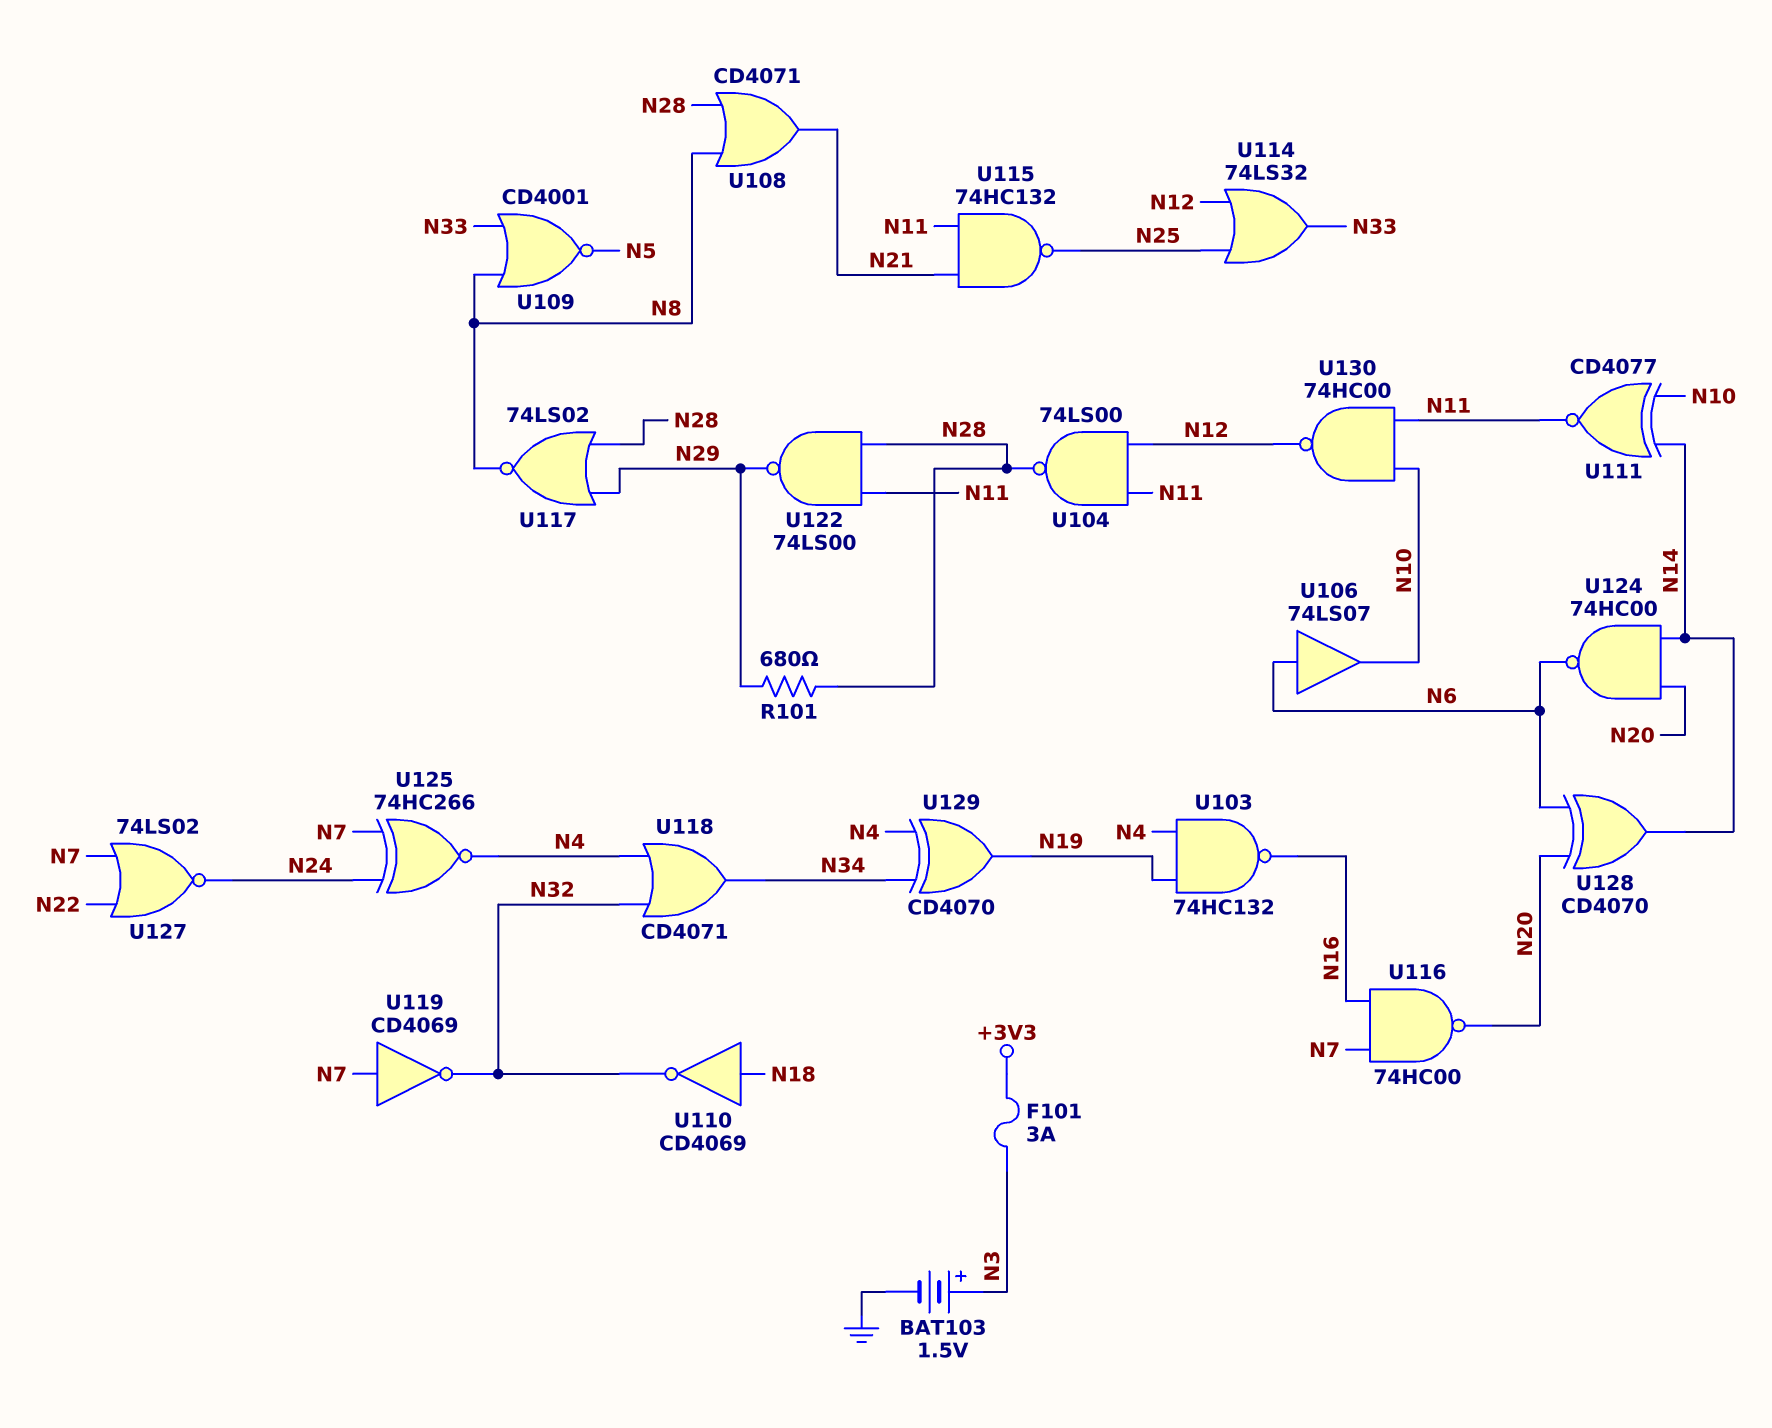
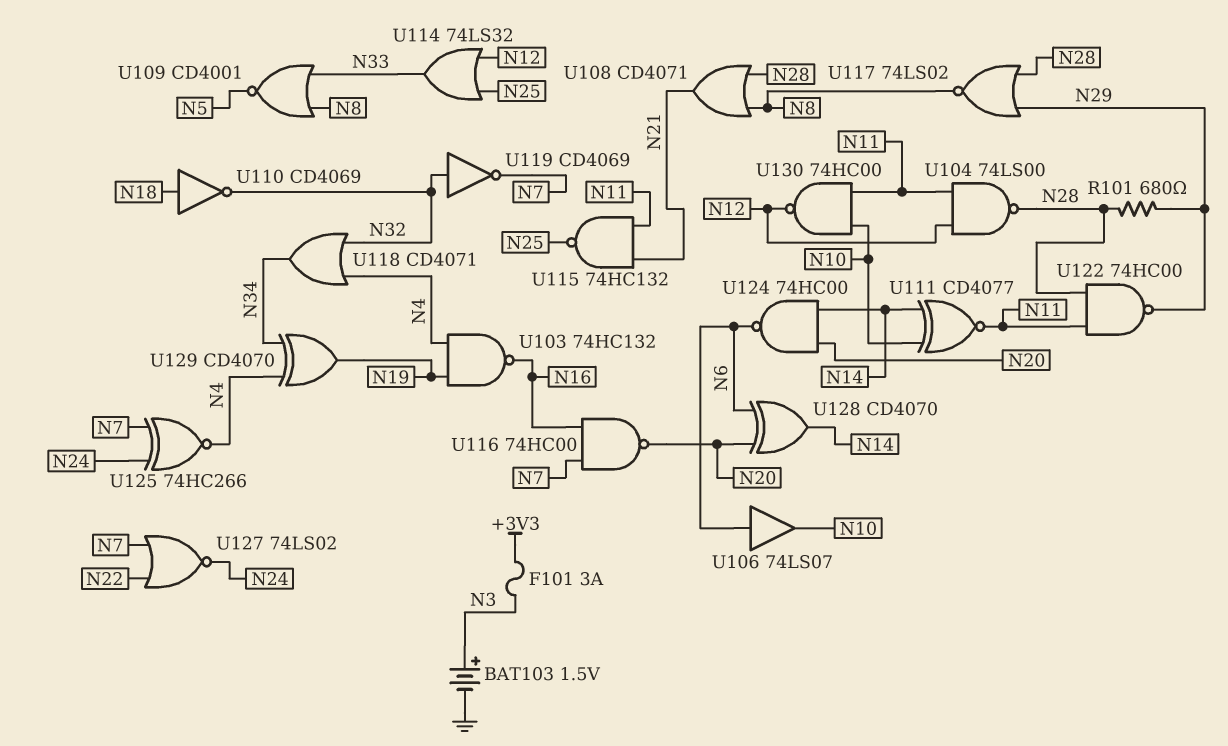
U119: NOT CD4069 (in N7, out N32) -> NOT CD4069 (in N32, out N7)
U122: NAND 74LS00 (in N11, in N28, out N29) -> NAND 74HC00 (in N11, in N28, out N29)

